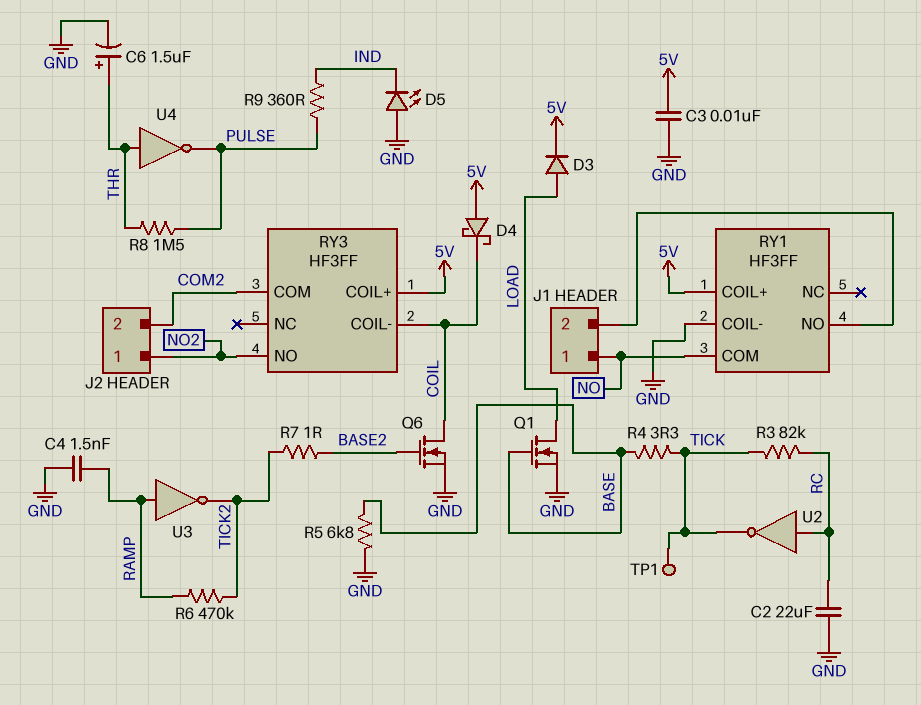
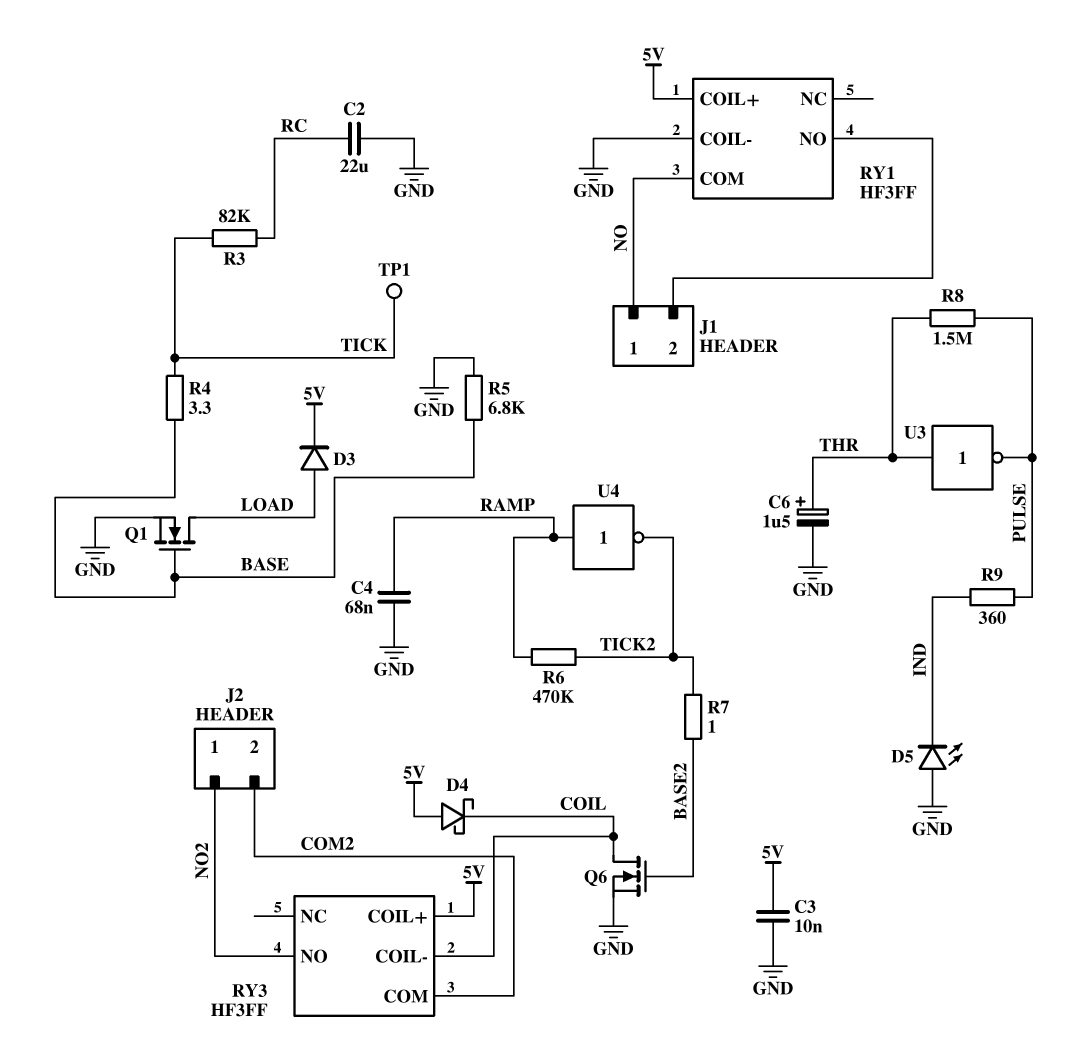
C4: 1.5nF (GND, RAMP) -> 68nF (GND, RAMP)
U2: NOT (in RC, out TICK) -> none
U3: NOT (in RAMP, out TICK2) -> NOT (in THR, out PULSE)
U4: NOT (in THR, out PULSE) -> NOT (in RAMP, out TICK2)

